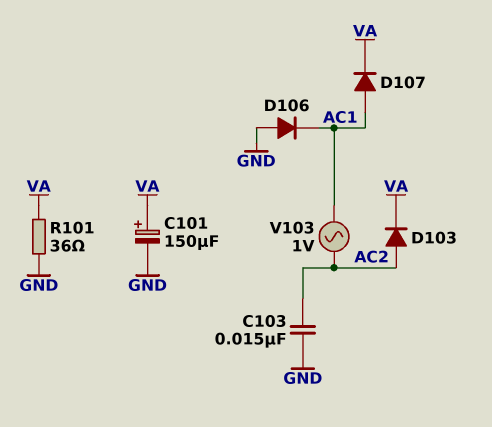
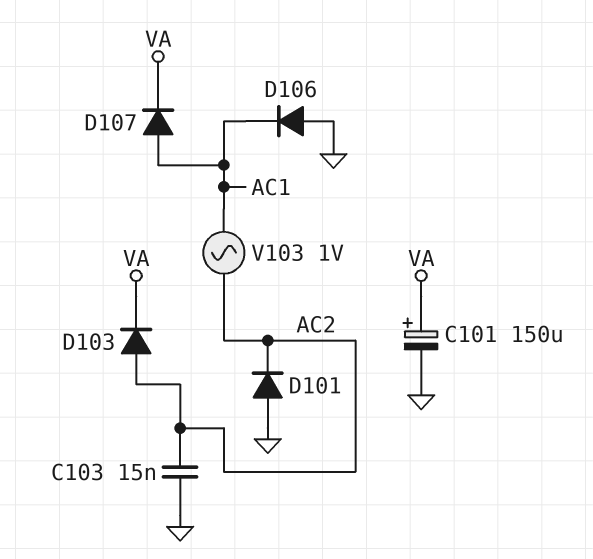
D101: none -> diode (A GND, K AC2)
R101: 36 (GND, VA) -> none

